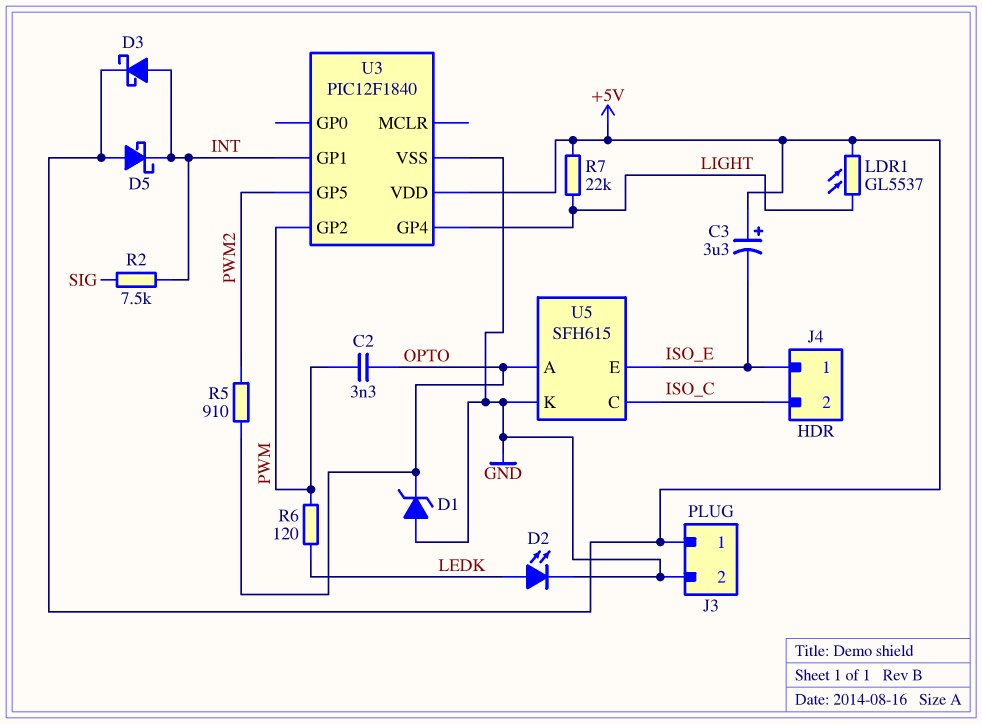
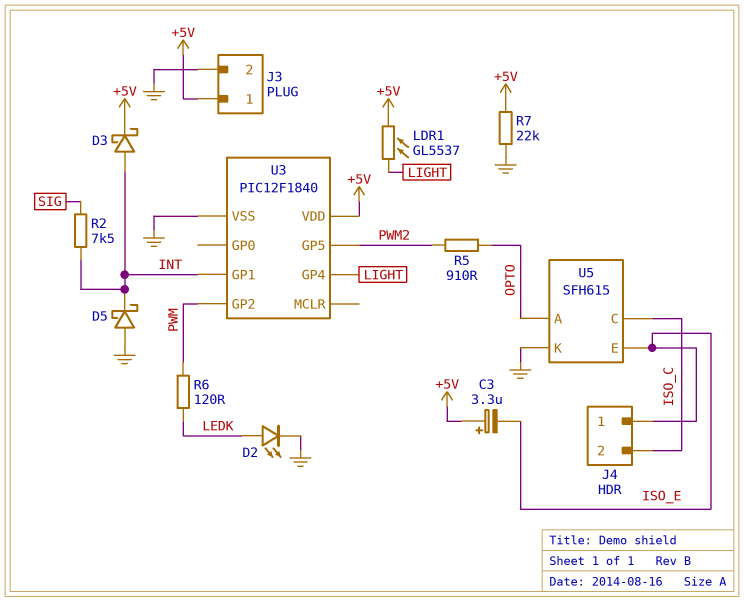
C2: 3.3nF (OPTO, PWM) -> none
D1: zener (A GND, K OPTO) -> none
D5: schottky (A +5V, K INT) -> schottky (A GND, K INT)
R7: 22k (+5V, LIGHT) -> 22k (+5V, GND)

